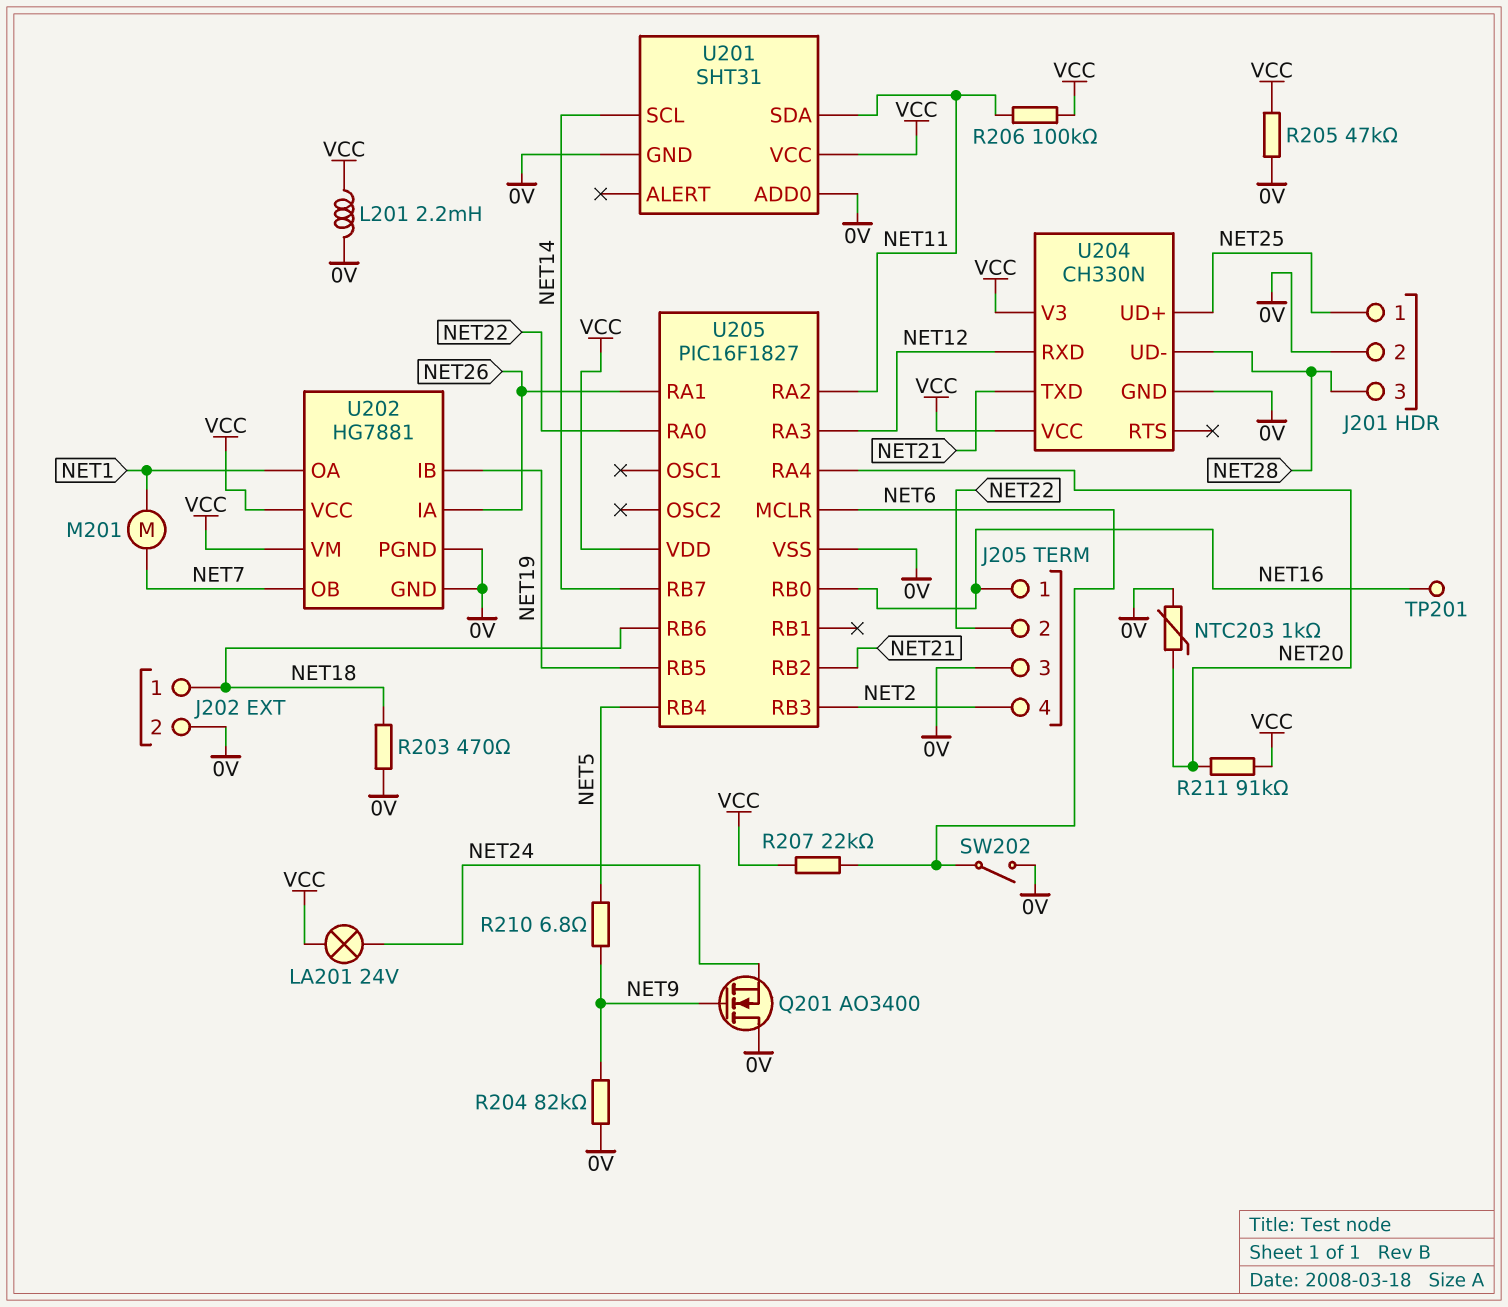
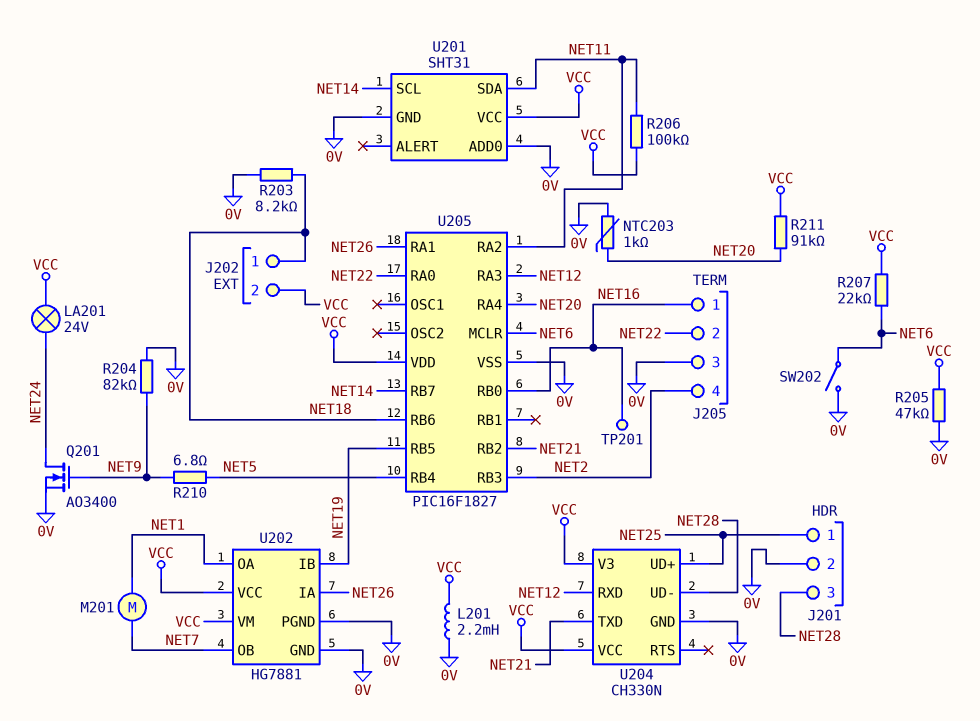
J202 pin 2: 0V -> VCC
Q201: NMOS AO3400 (G NET9, D 0V, S NET24) -> NMOS AO3400 (G NET9, D NET24, S 0V)
R203: 470 (0V, NET18) -> 8.2k (0V, NET18)

